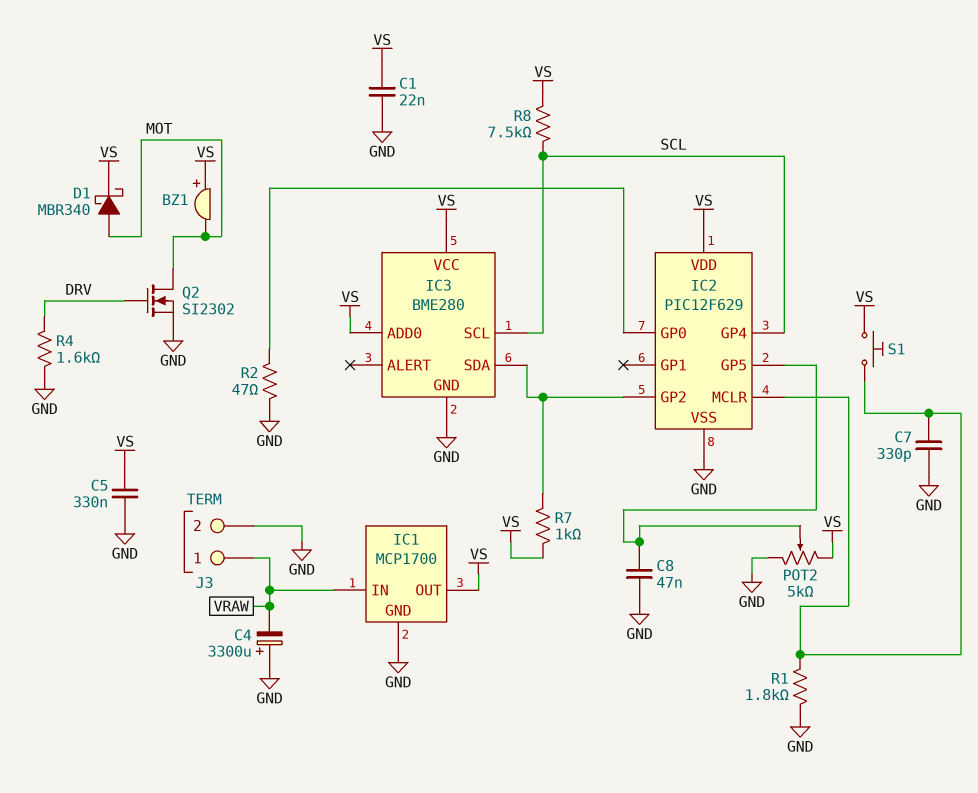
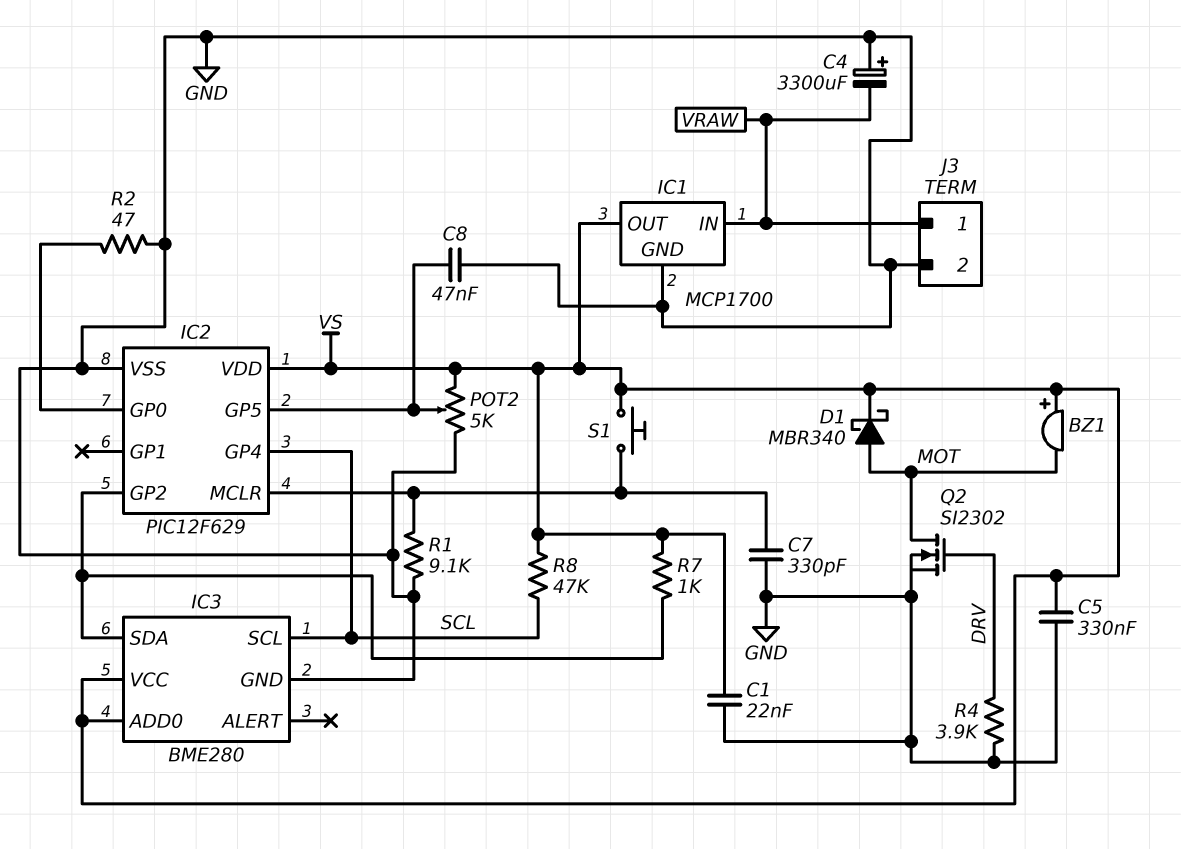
R1: 1.8k (GND, IC2/MCLR) -> 9.1k (GND, IC2/MCLR)
R4: 1.6k (DRV, GND) -> 3.9k (DRV, GND)
R8: 7.5k (SCL, VS) -> 47k (SCL, VS)

